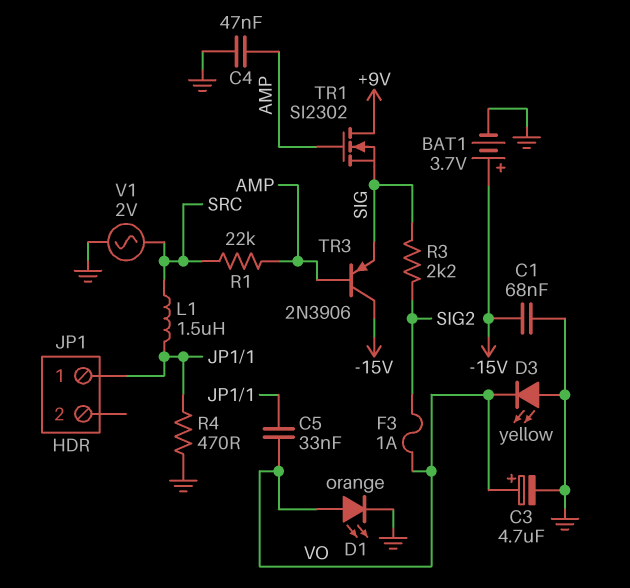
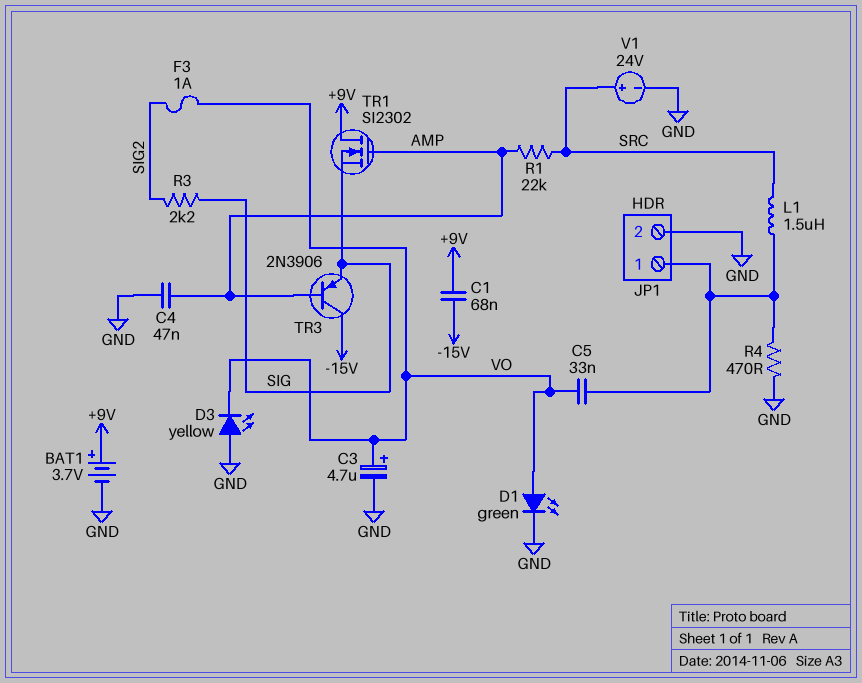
BAT1: 3.7V (plus -15V, minus GND) -> 3.7V (plus +9V, minus GND)
C1: 68nF (-15V, GND) -> 68nF (+9V, -15V)
D1: LED orange (A VO, K GND) -> LED green (A VO, K GND)
JP1 pin 2: none -> GND
V1: AC 2V (GND, SRC) -> 24V (plus SRC, minus GND)

